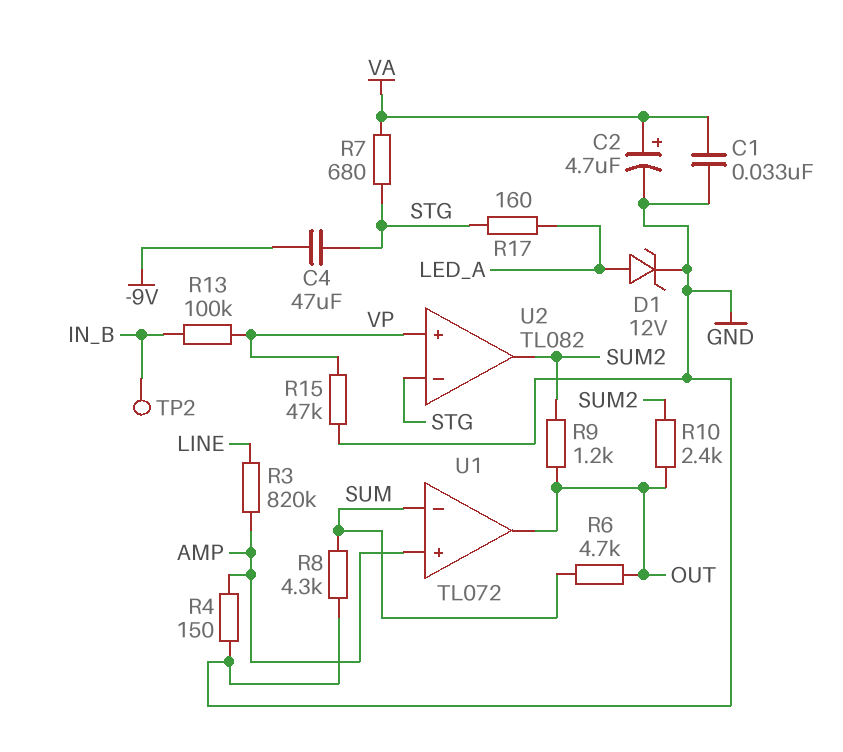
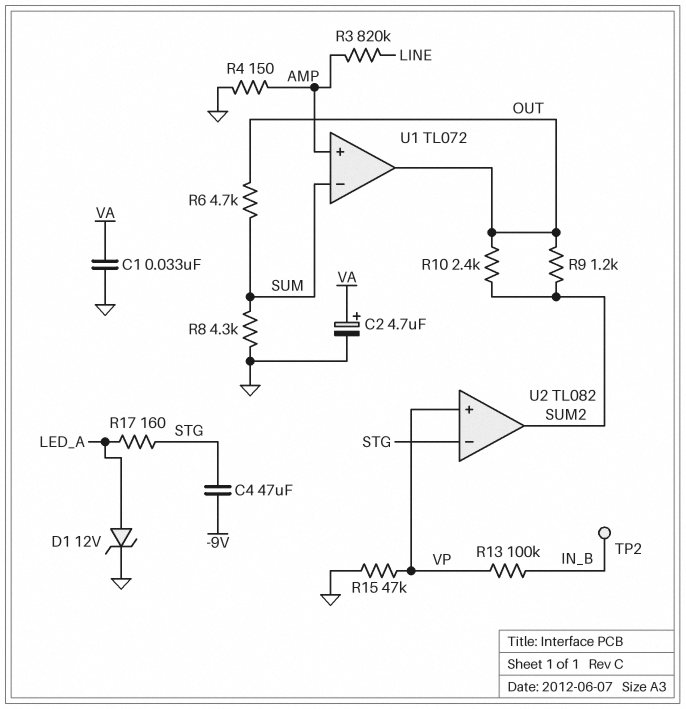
R7: 680 (STG, VA) -> none

